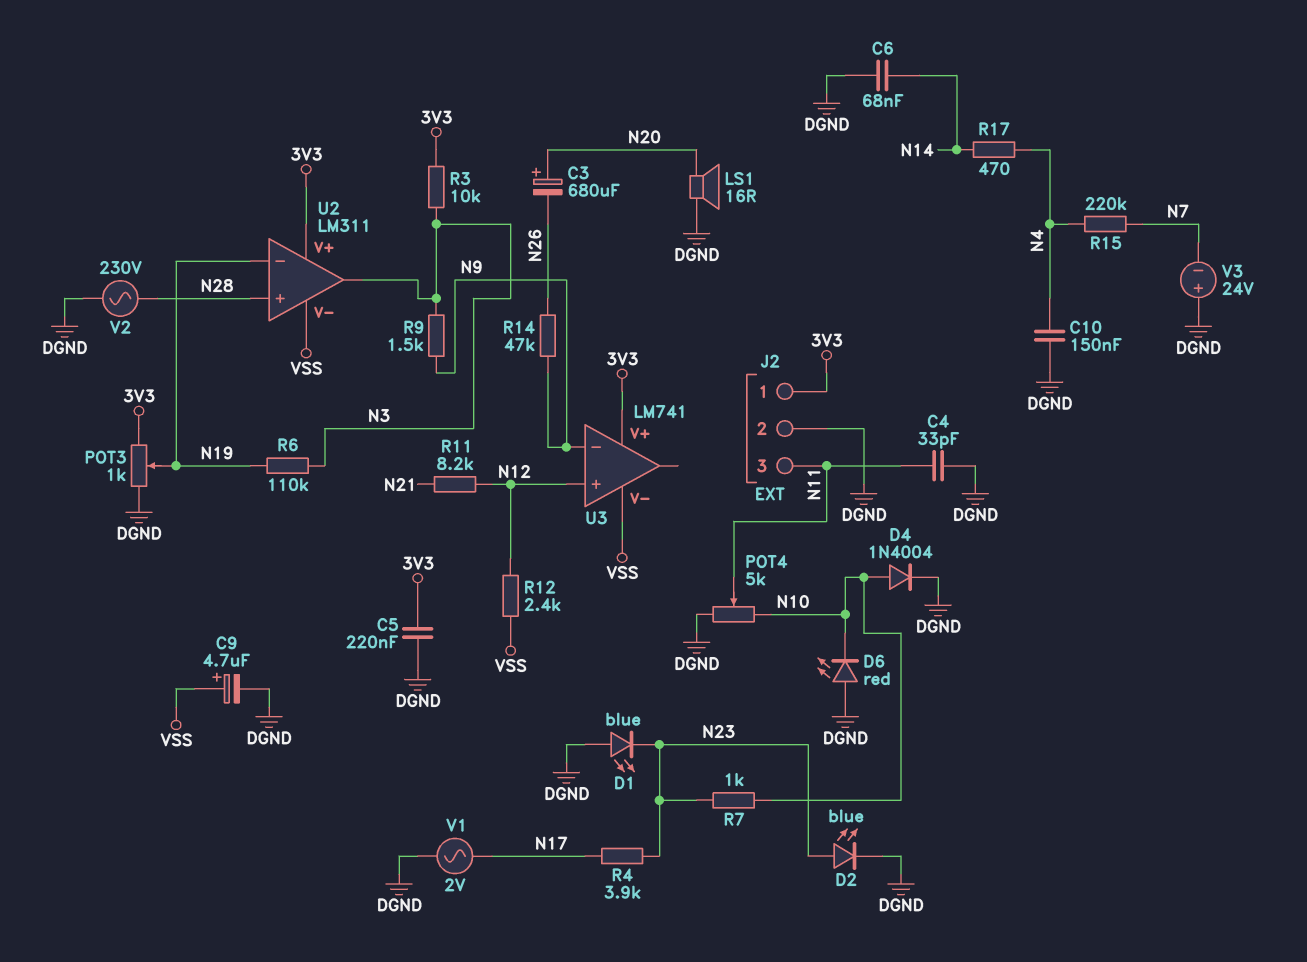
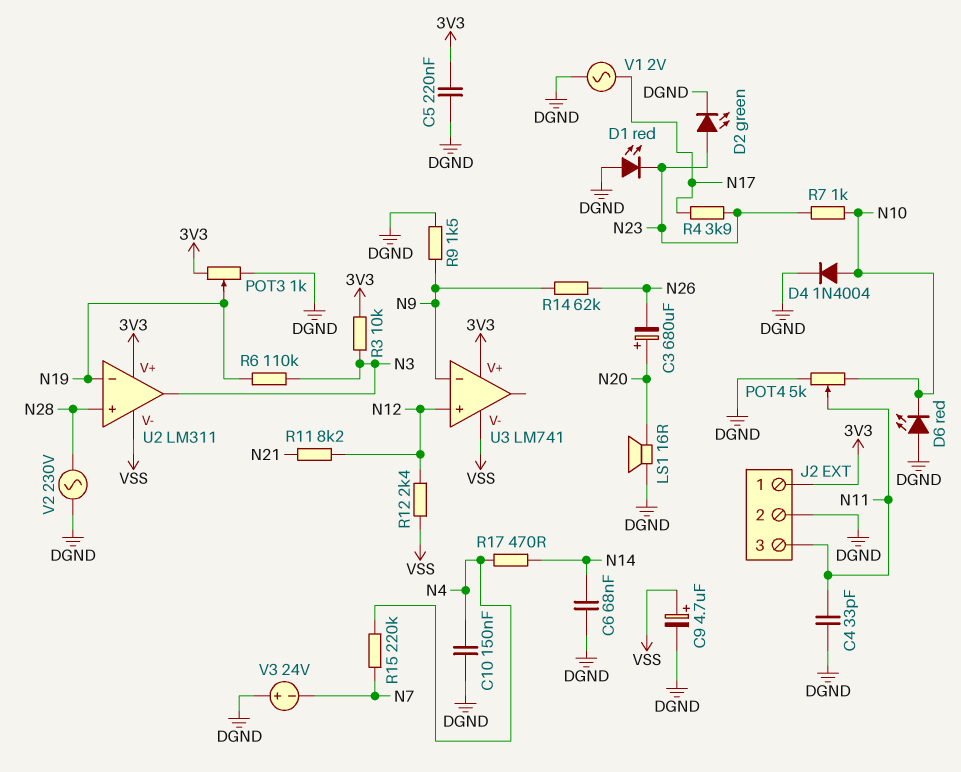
D1: LED blue (A DGND, K N23) -> LED red (A DGND, K N23)
D2: LED blue (A N23, K DGND) -> LED green (A N23, K DGND)
R9: 1.5k (N3, N9) -> 1.5k (DGND, N9)
R14: 47k (N9, N26) -> 62k (N9, N26)

